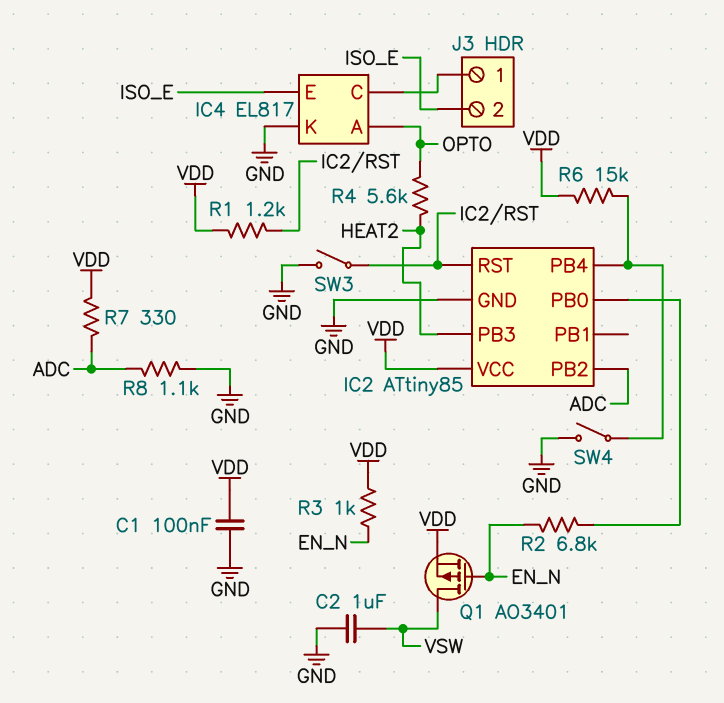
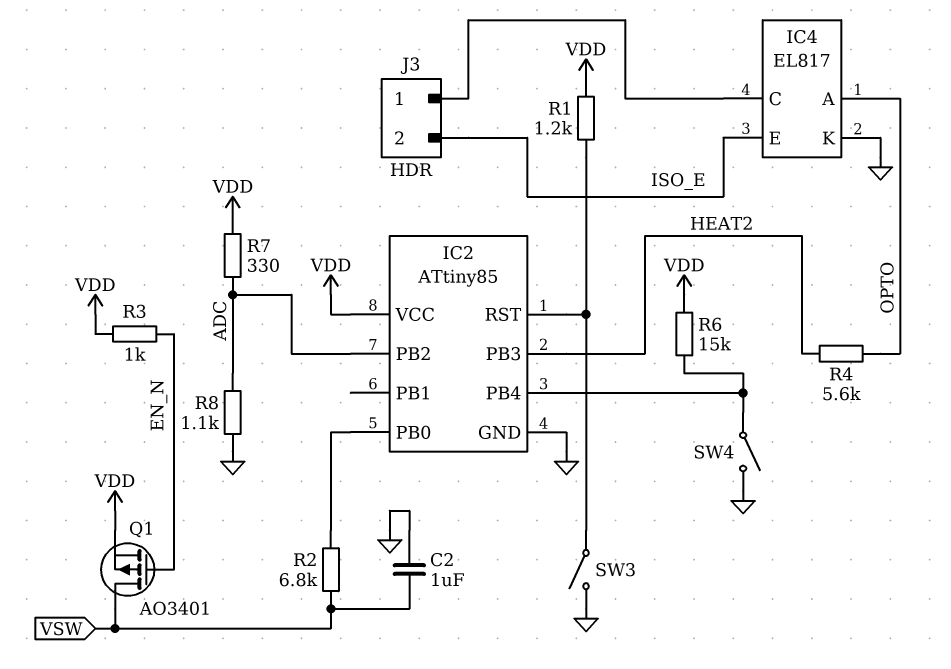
C1: 100nF (GND, VDD) -> none
R2: 6.8k (EN_N, IC2/PB0) -> 6.8k (IC2/PB0, VSW)

